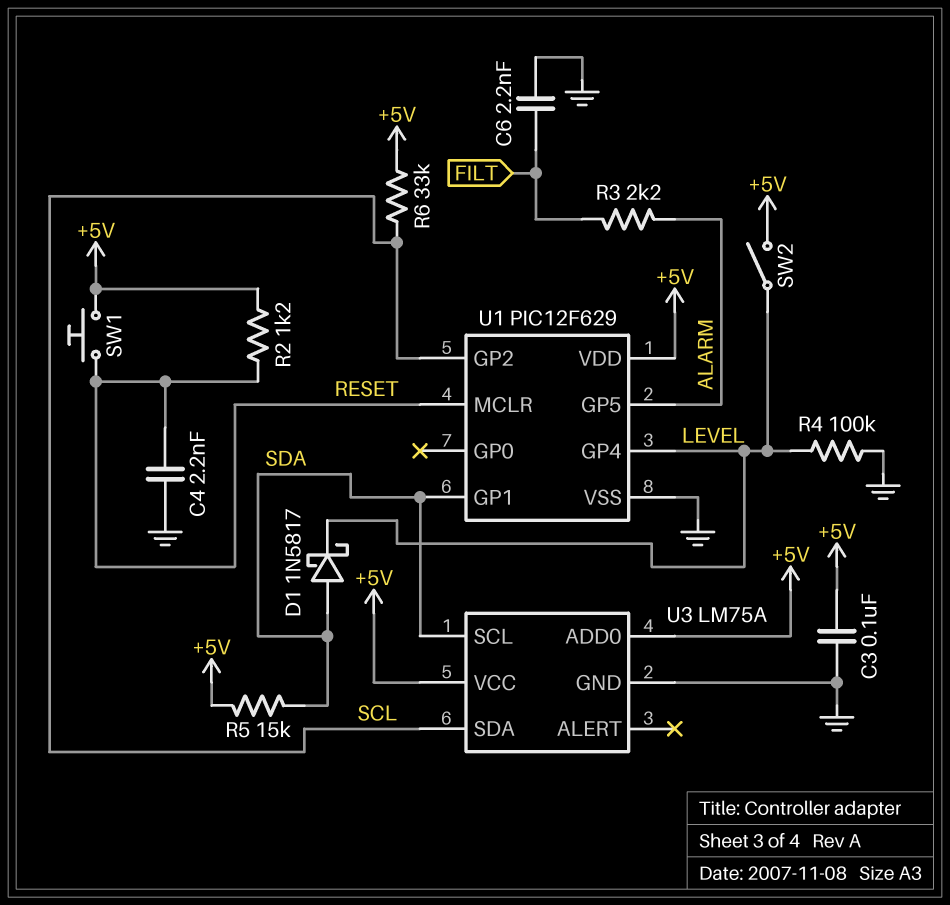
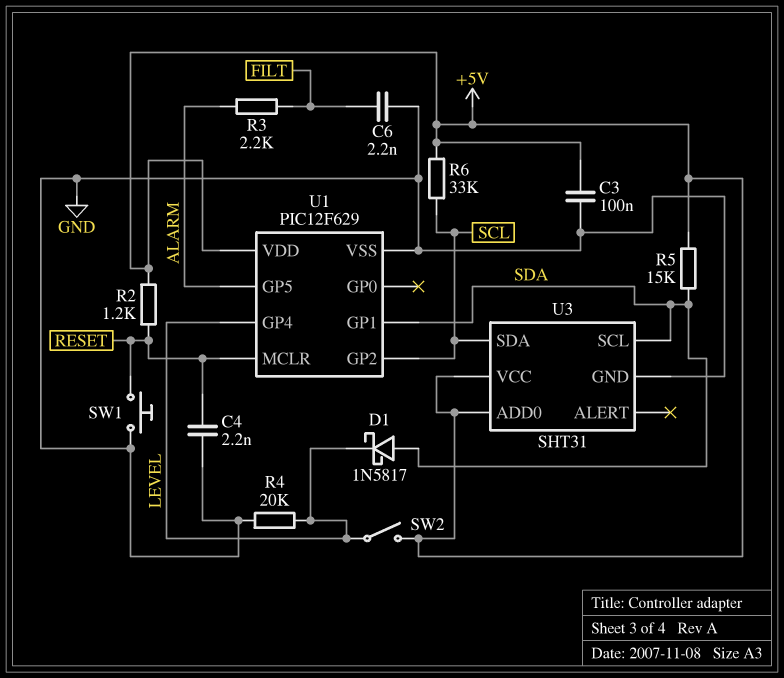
R4: 100k (GND, LEVEL) -> 20k (GND, LEVEL)
SW1: button (+5V, RESET) -> button (GND, RESET)
U3: LM75A -> SHT31

